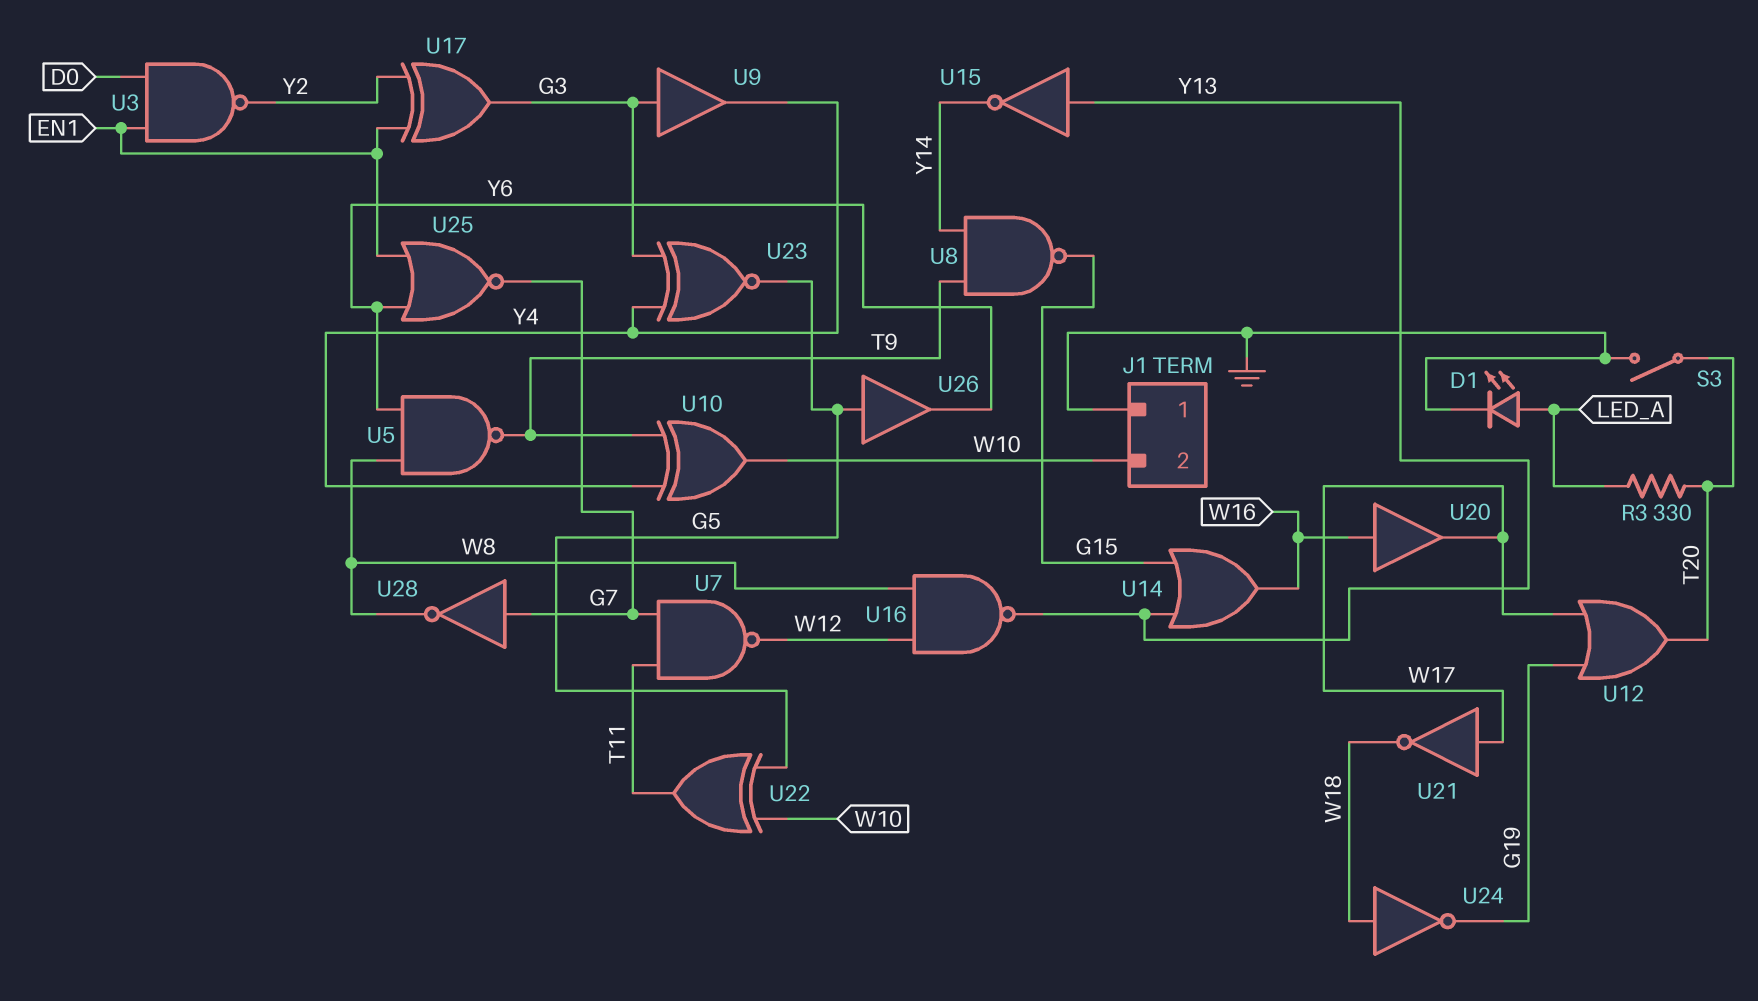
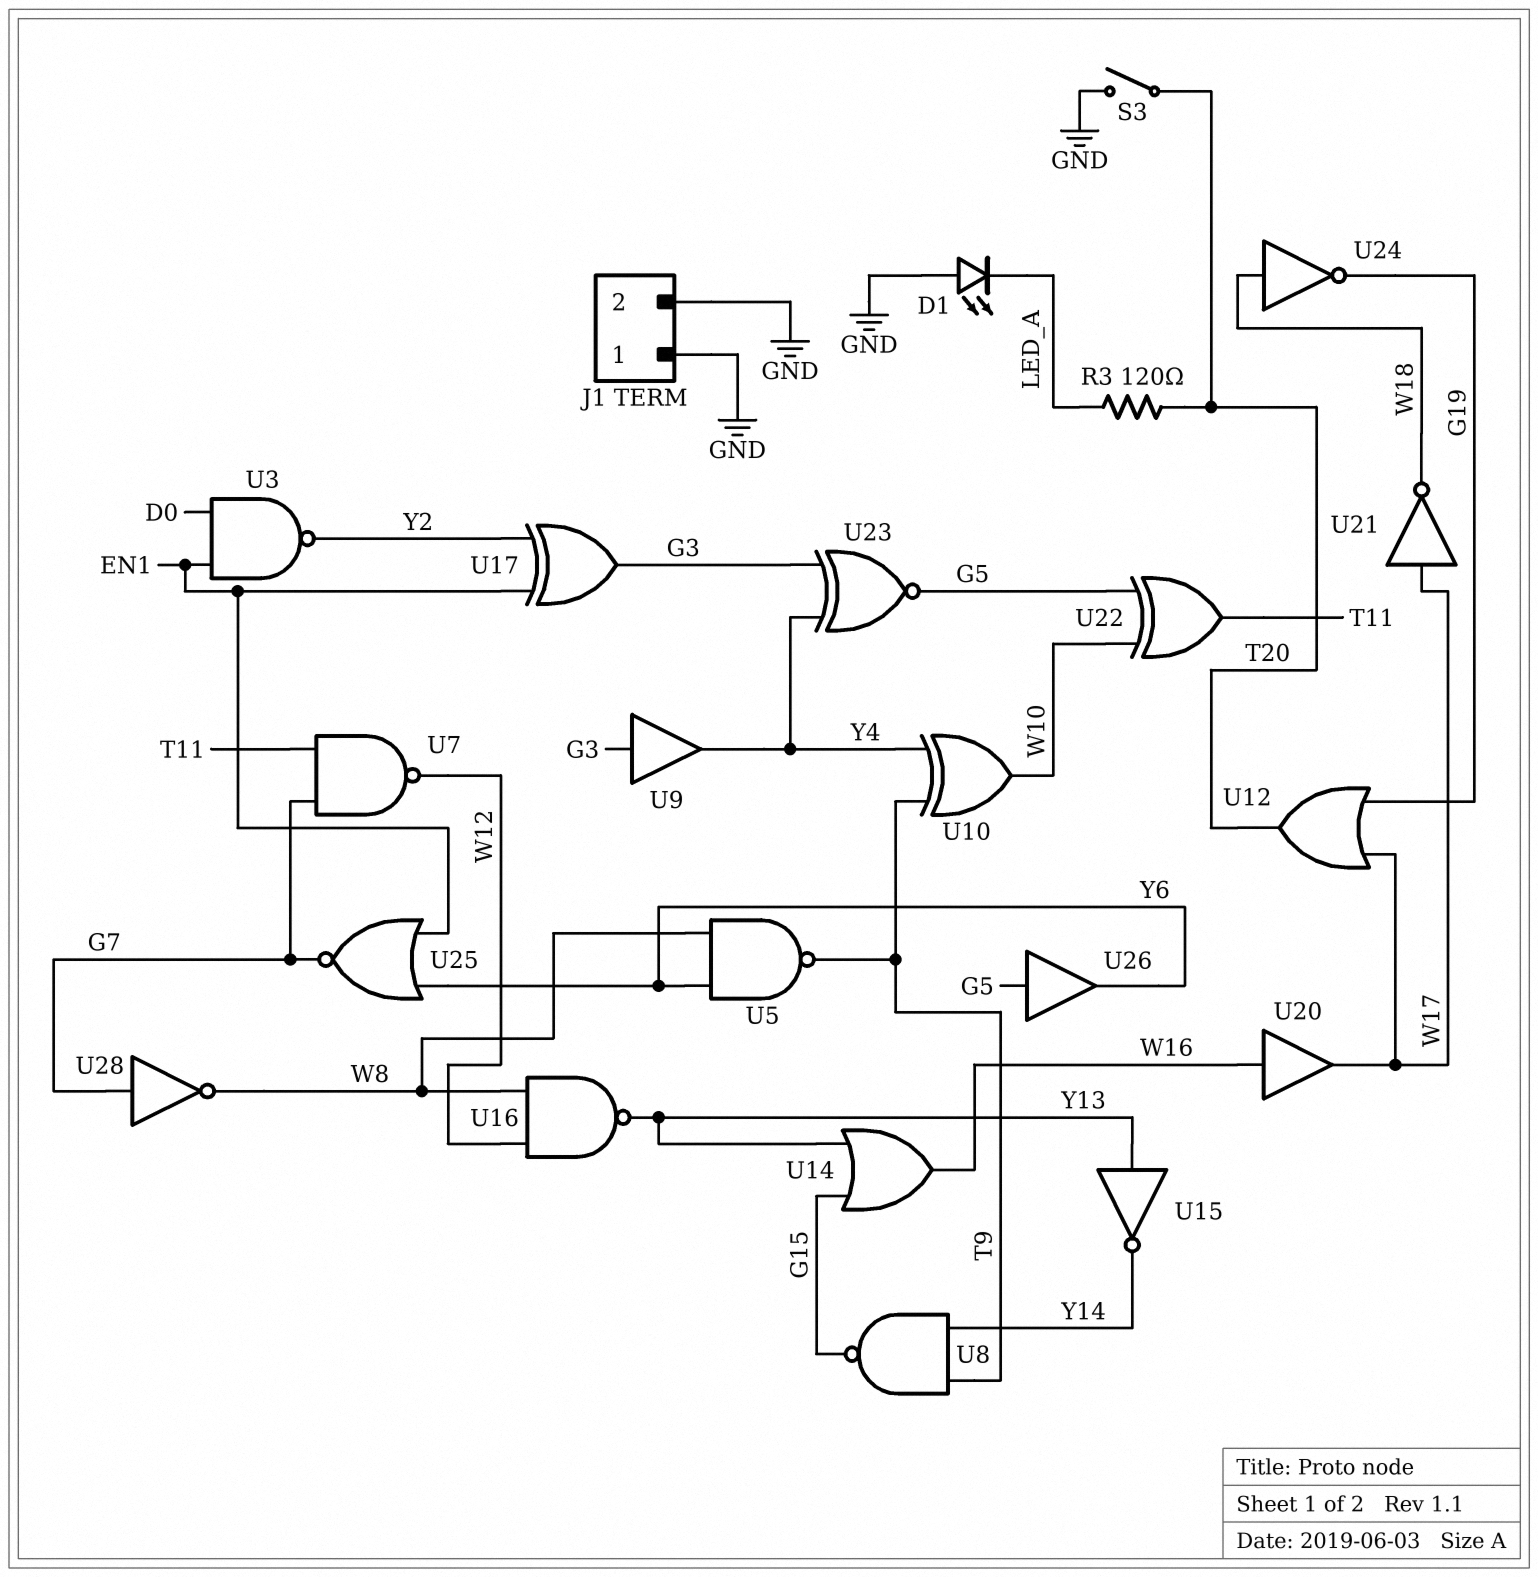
D1: LED (A LED_A, K GND) -> LED (A GND, K LED_A)
J1 pin 2: W10 -> GND
R3: 330 (LED_A, T20) -> 120 (LED_A, T20)

